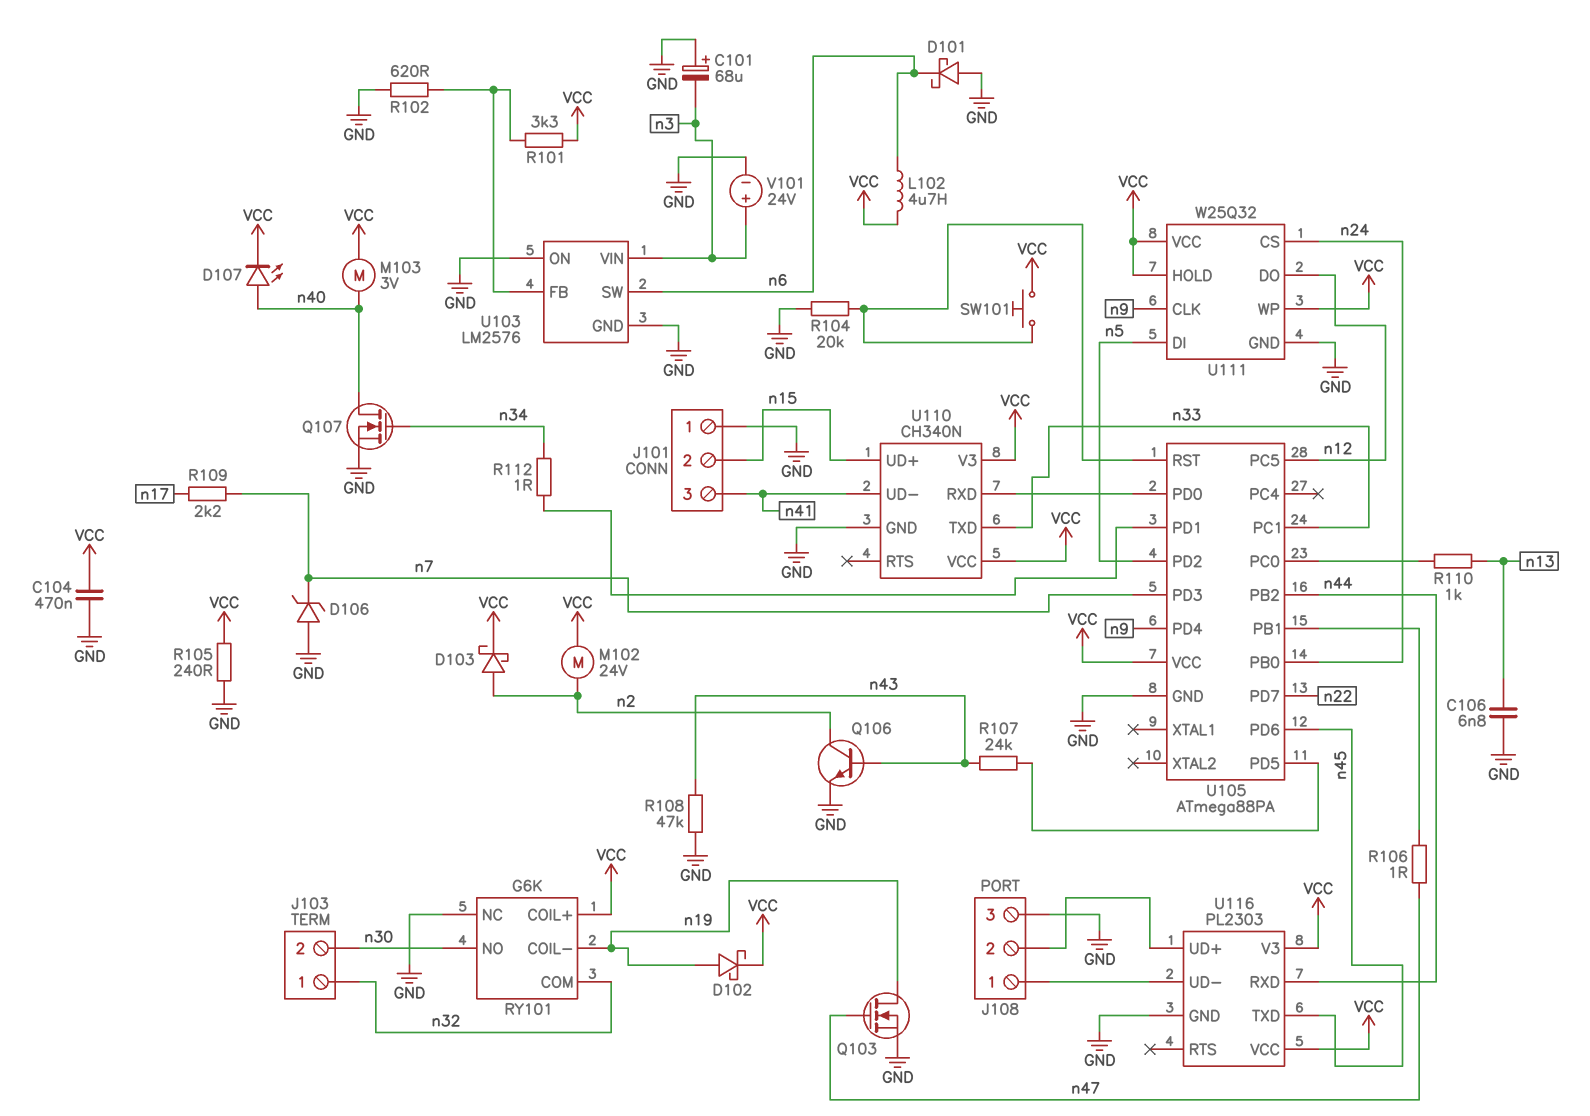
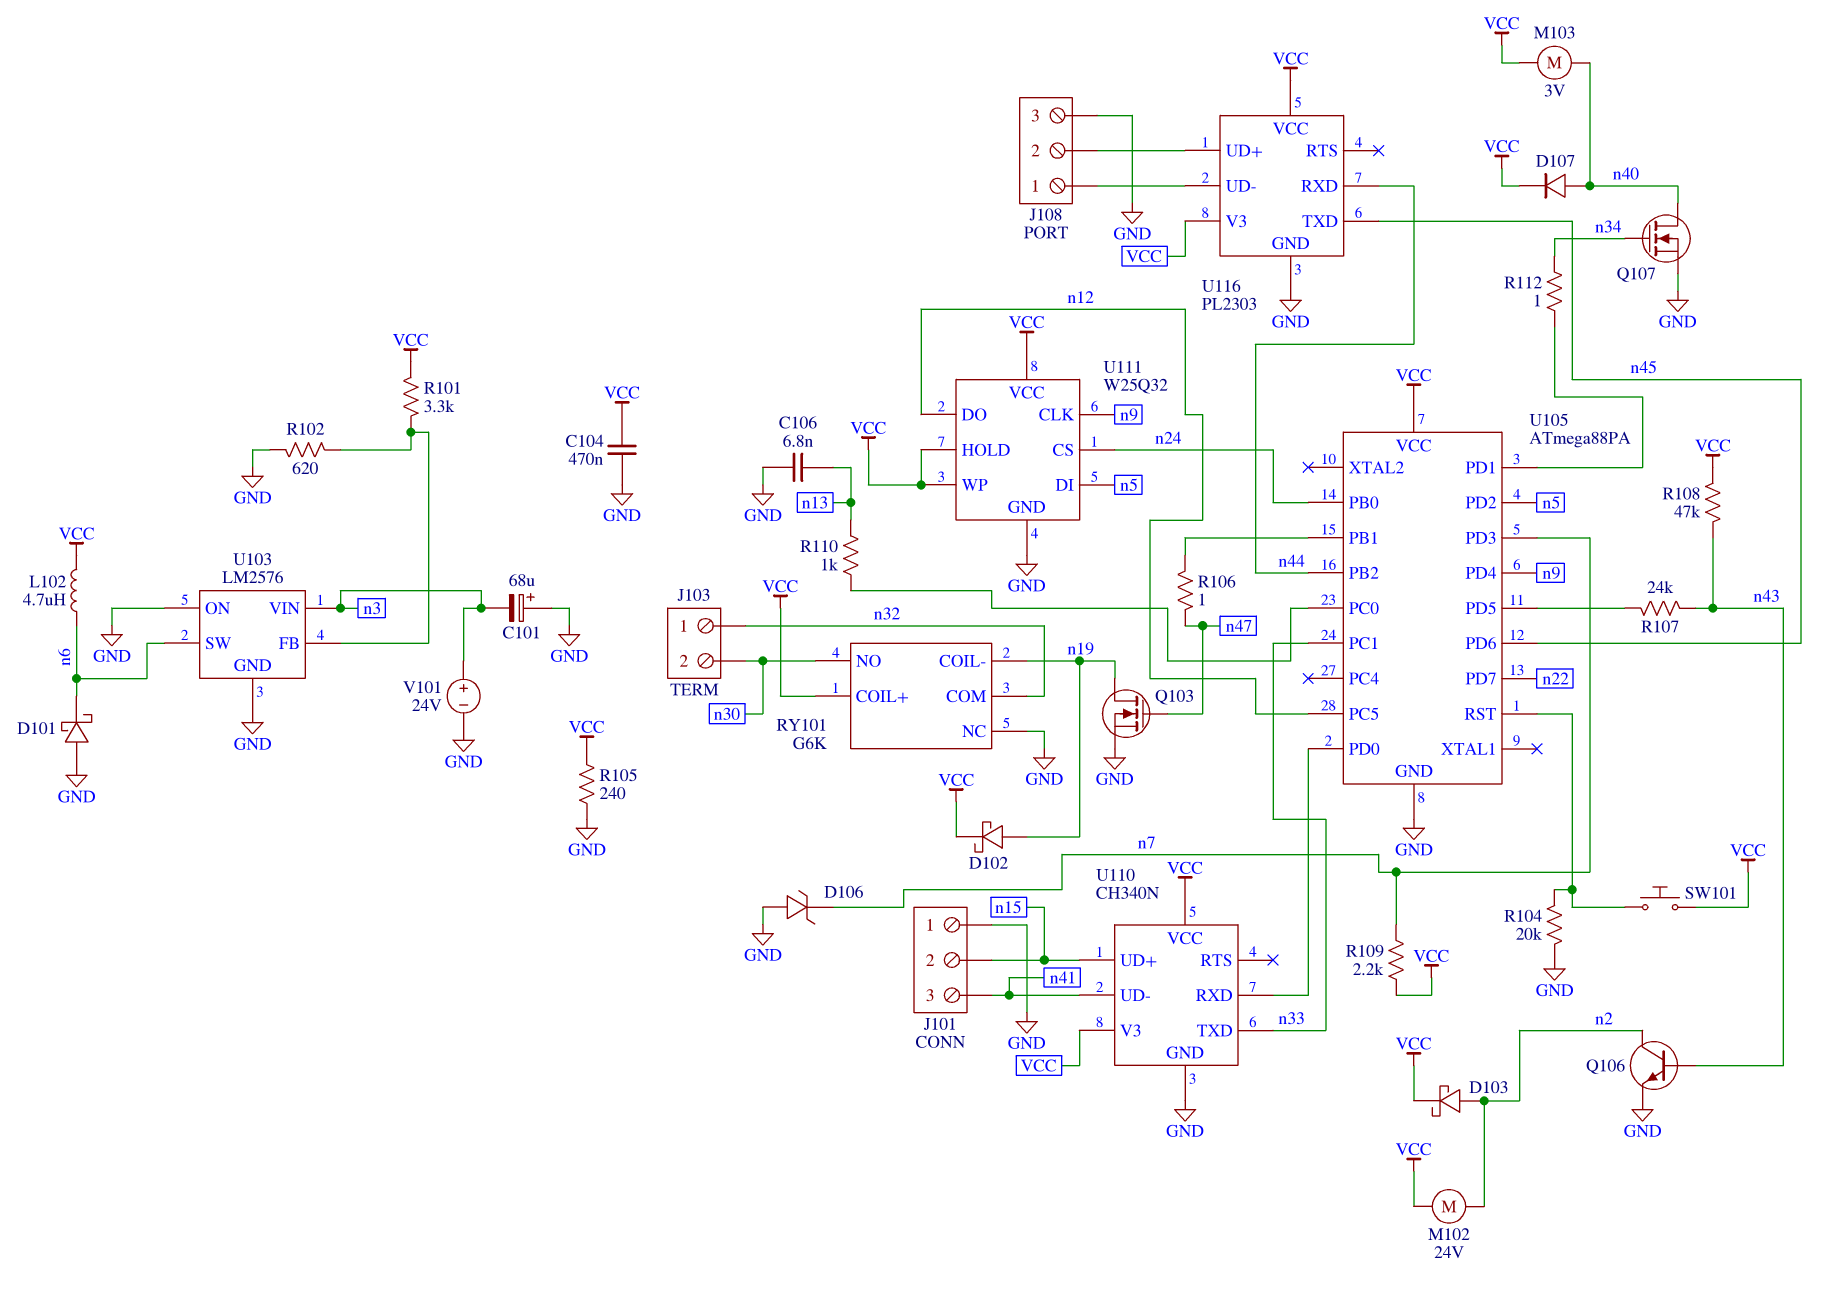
D107: LED (A n40, K VCC) -> diode (A n40, K VCC)
R108: 47k (GND, n43) -> 47k (VCC, n43)
R109: 2.2k (n7, n17) -> 2.2k (VCC, n7)

